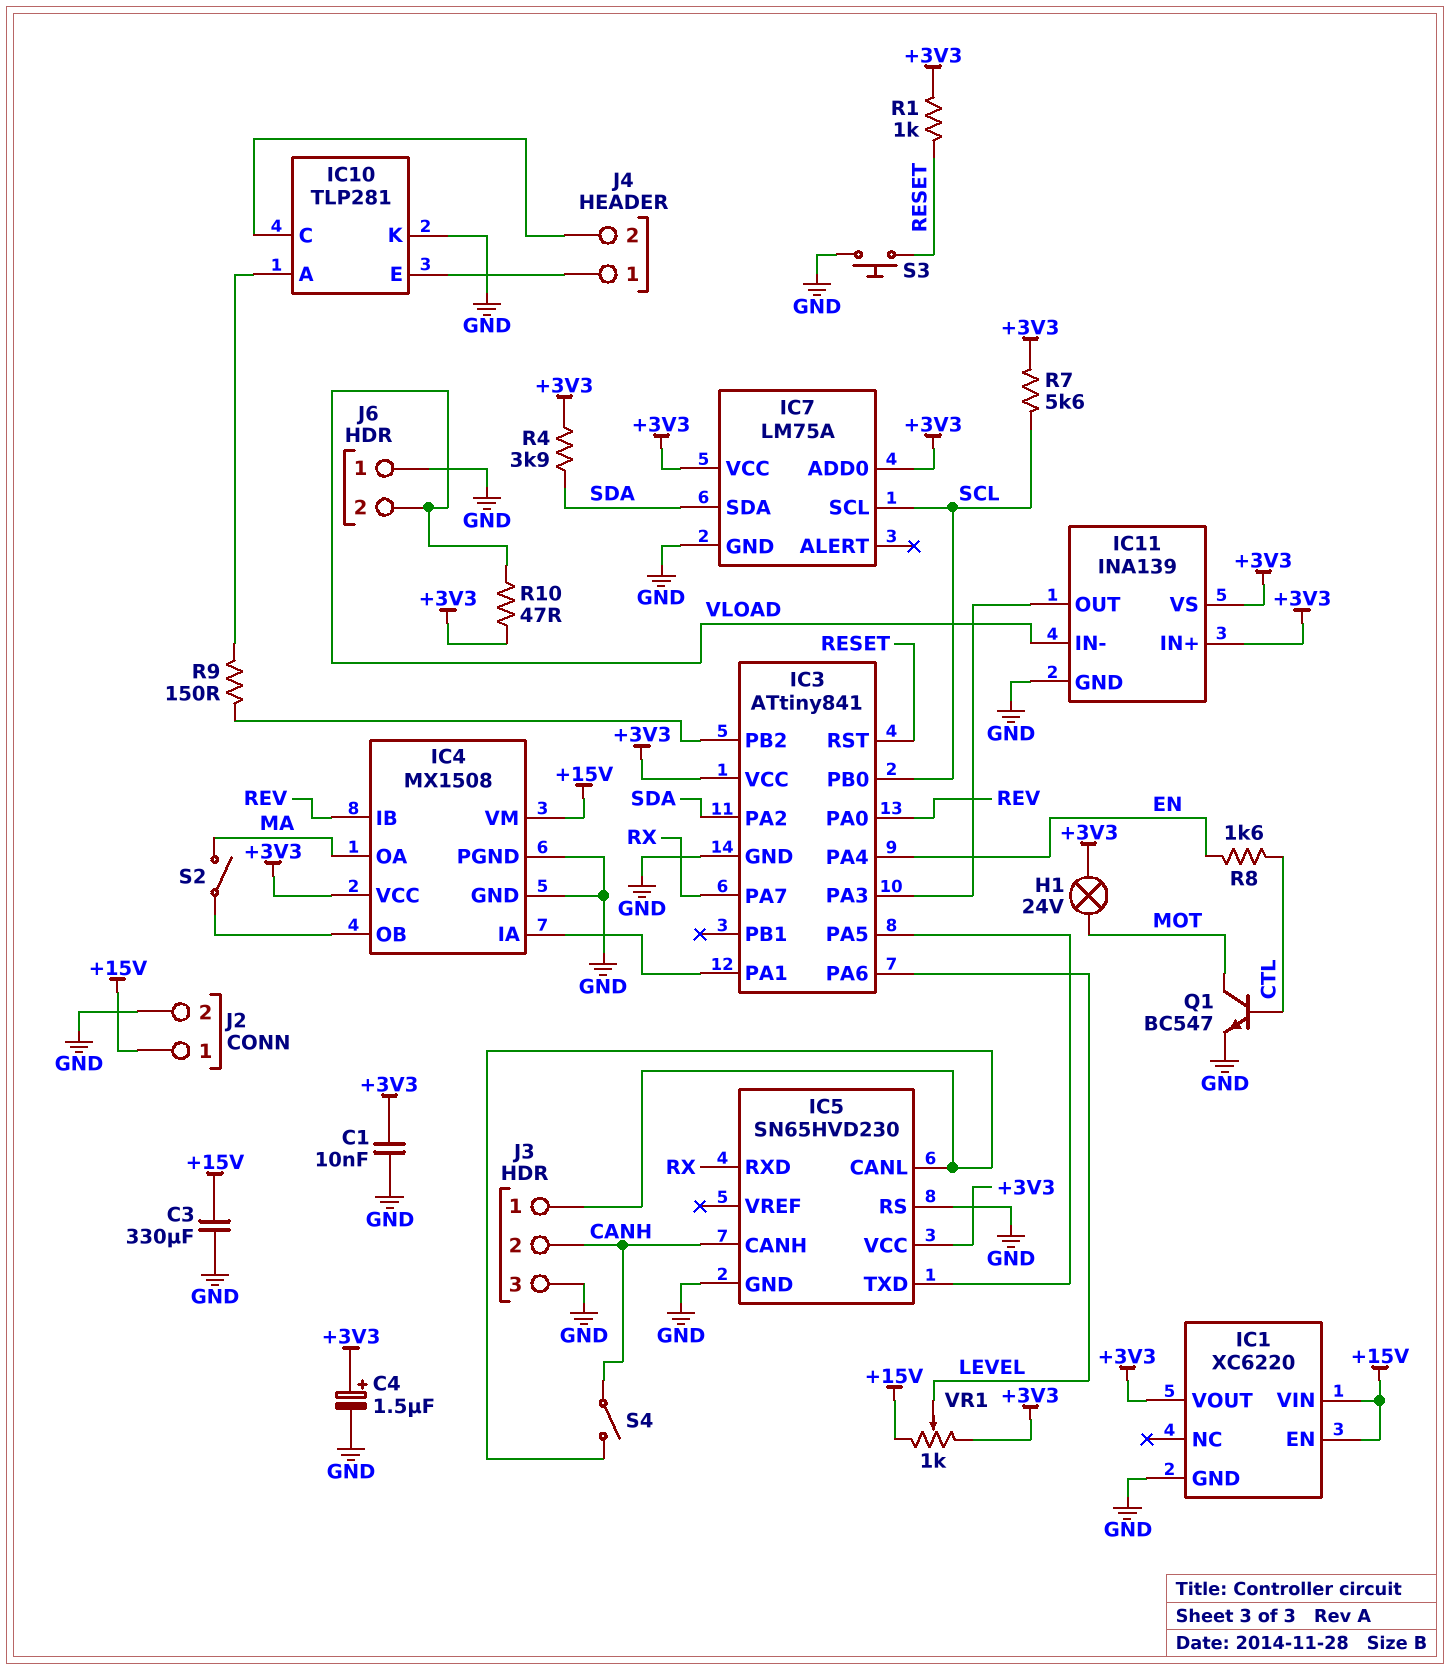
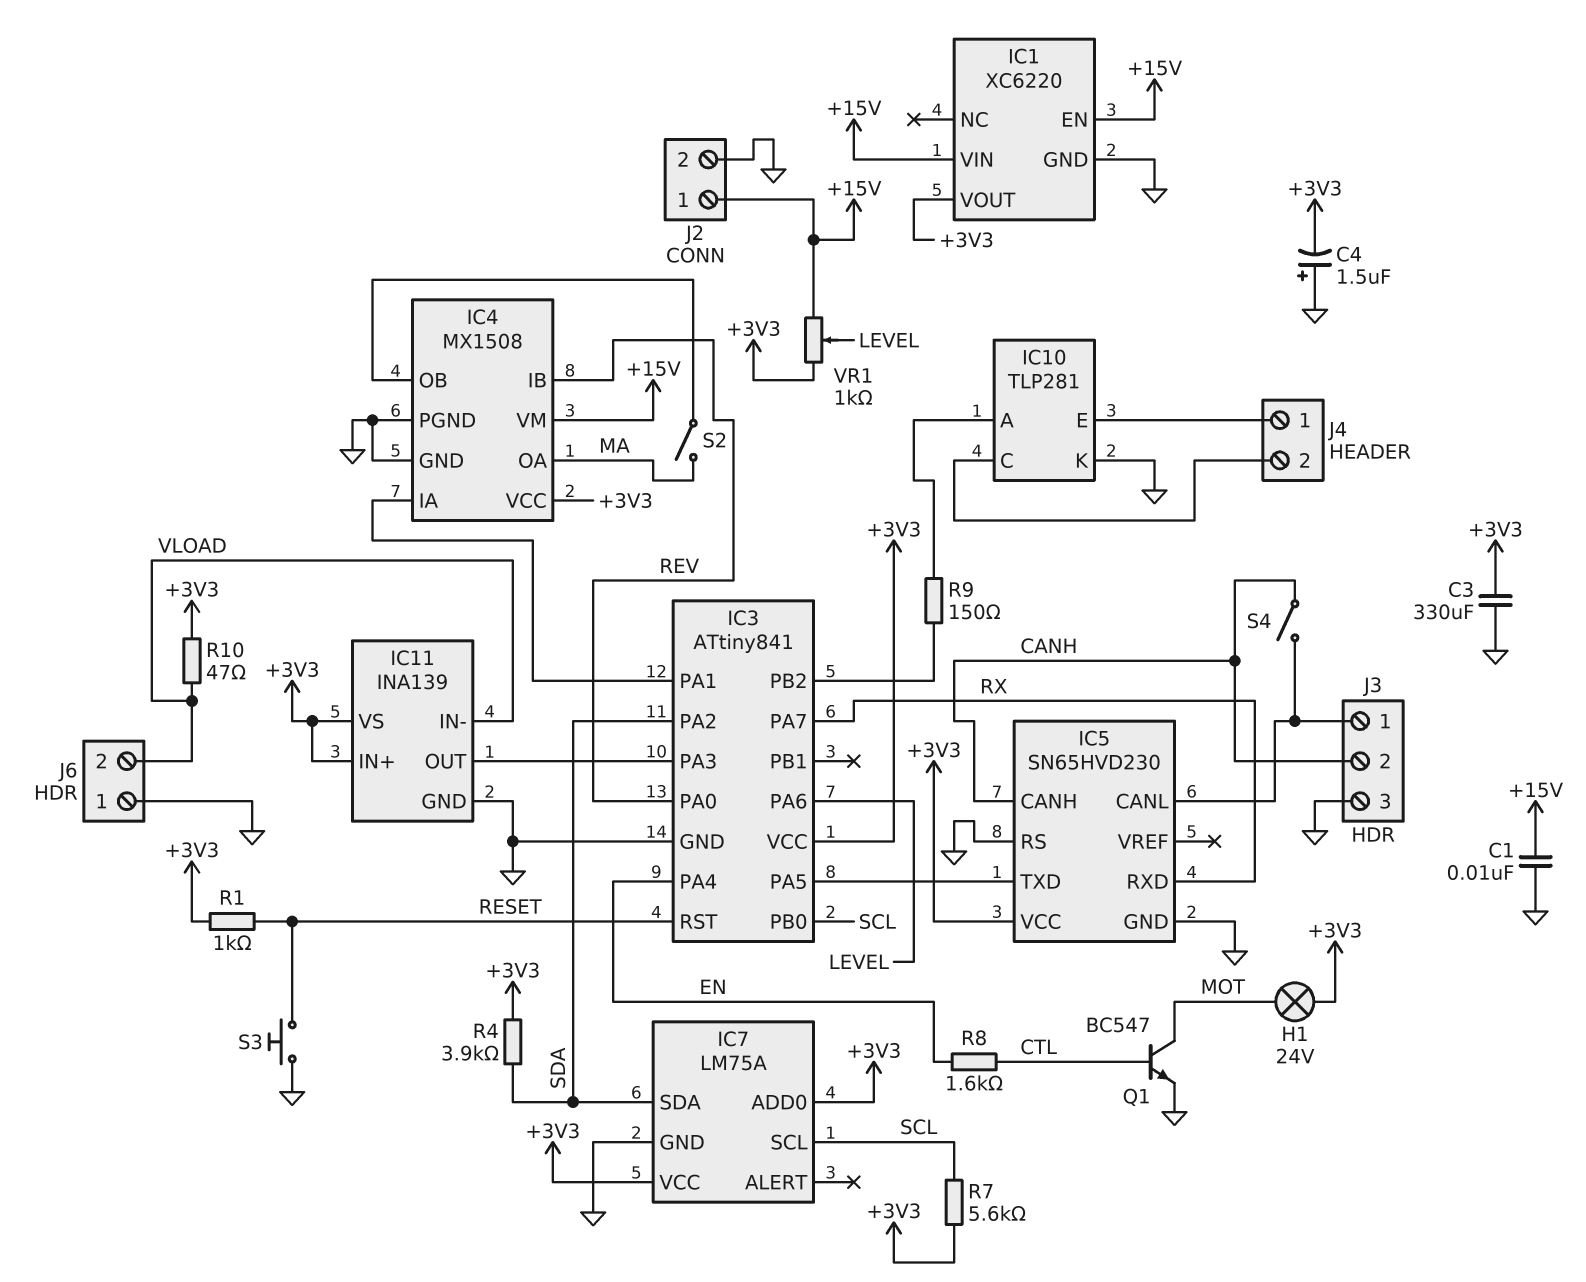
C1: 10nF (+3V3, GND) -> 10nF (+15V, GND)
C3: 330uF (+15V, GND) -> 330uF (+3V3, GND)
C4: 1.5uF (plus +3V3, minus GND) -> 1.5uF (plus GND, minus +3V3)

